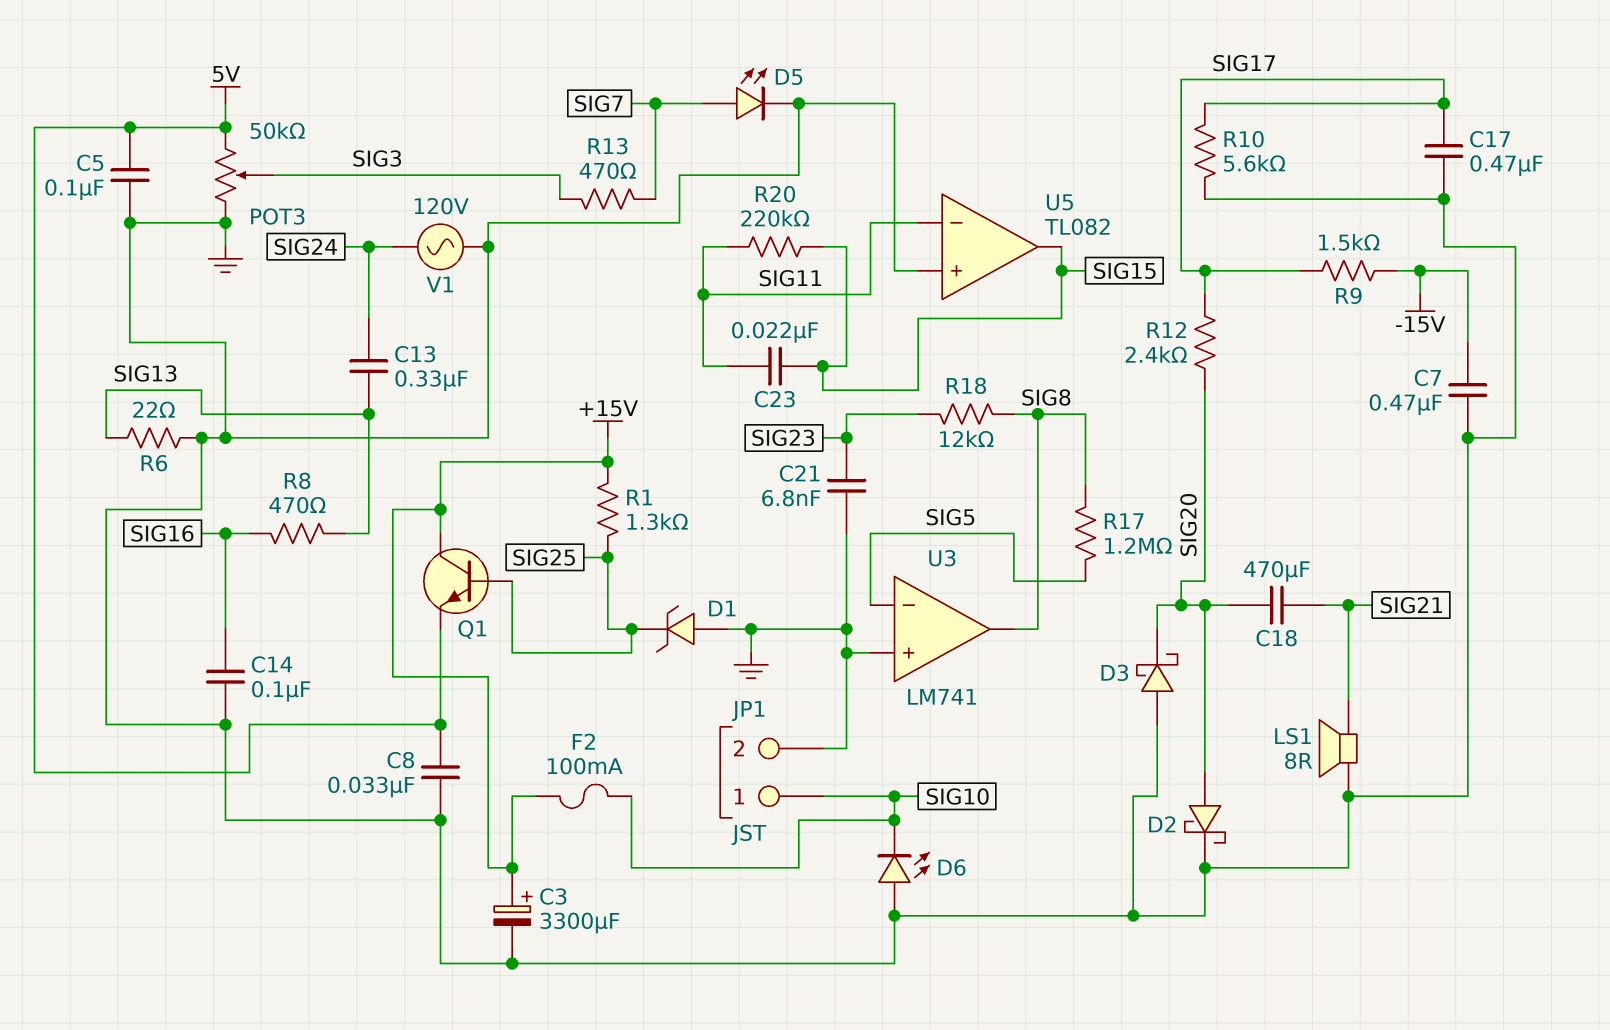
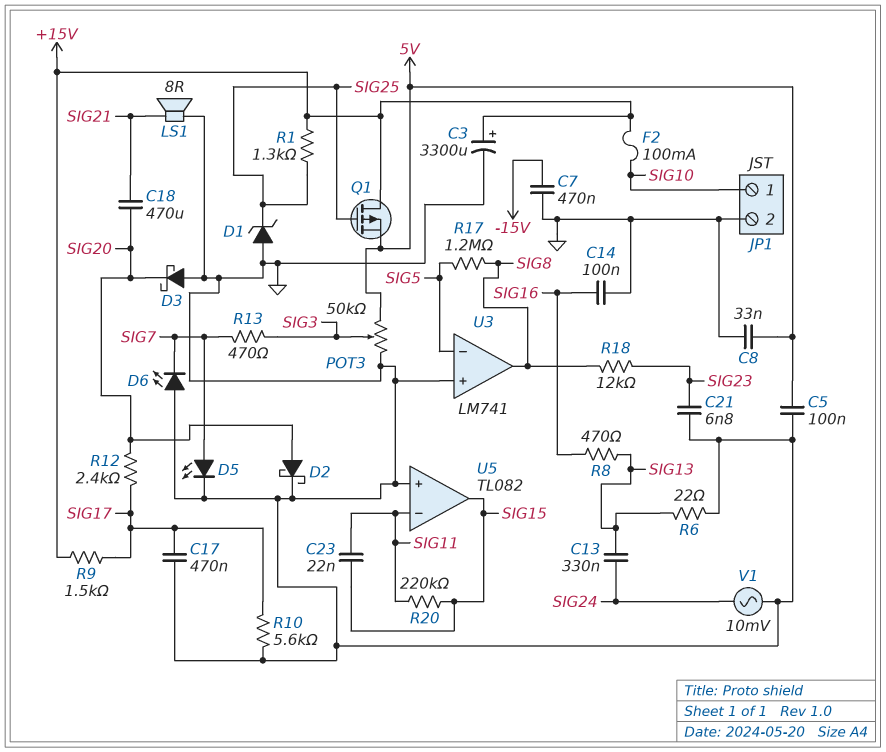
D6: LED (A GND, K SIG10) -> LED (A GND, K SIG7)
Q1: NPN (B SIG25, C +15V, E 5V) -> PMOS (G SIG25, D +15V, S 5V)
R9: 1.5k (-15V, SIG17) -> 1.5k (+15V, SIG17)
V1: AC 120V (GND, SIG24) -> AC 10mV (GND, SIG24)

